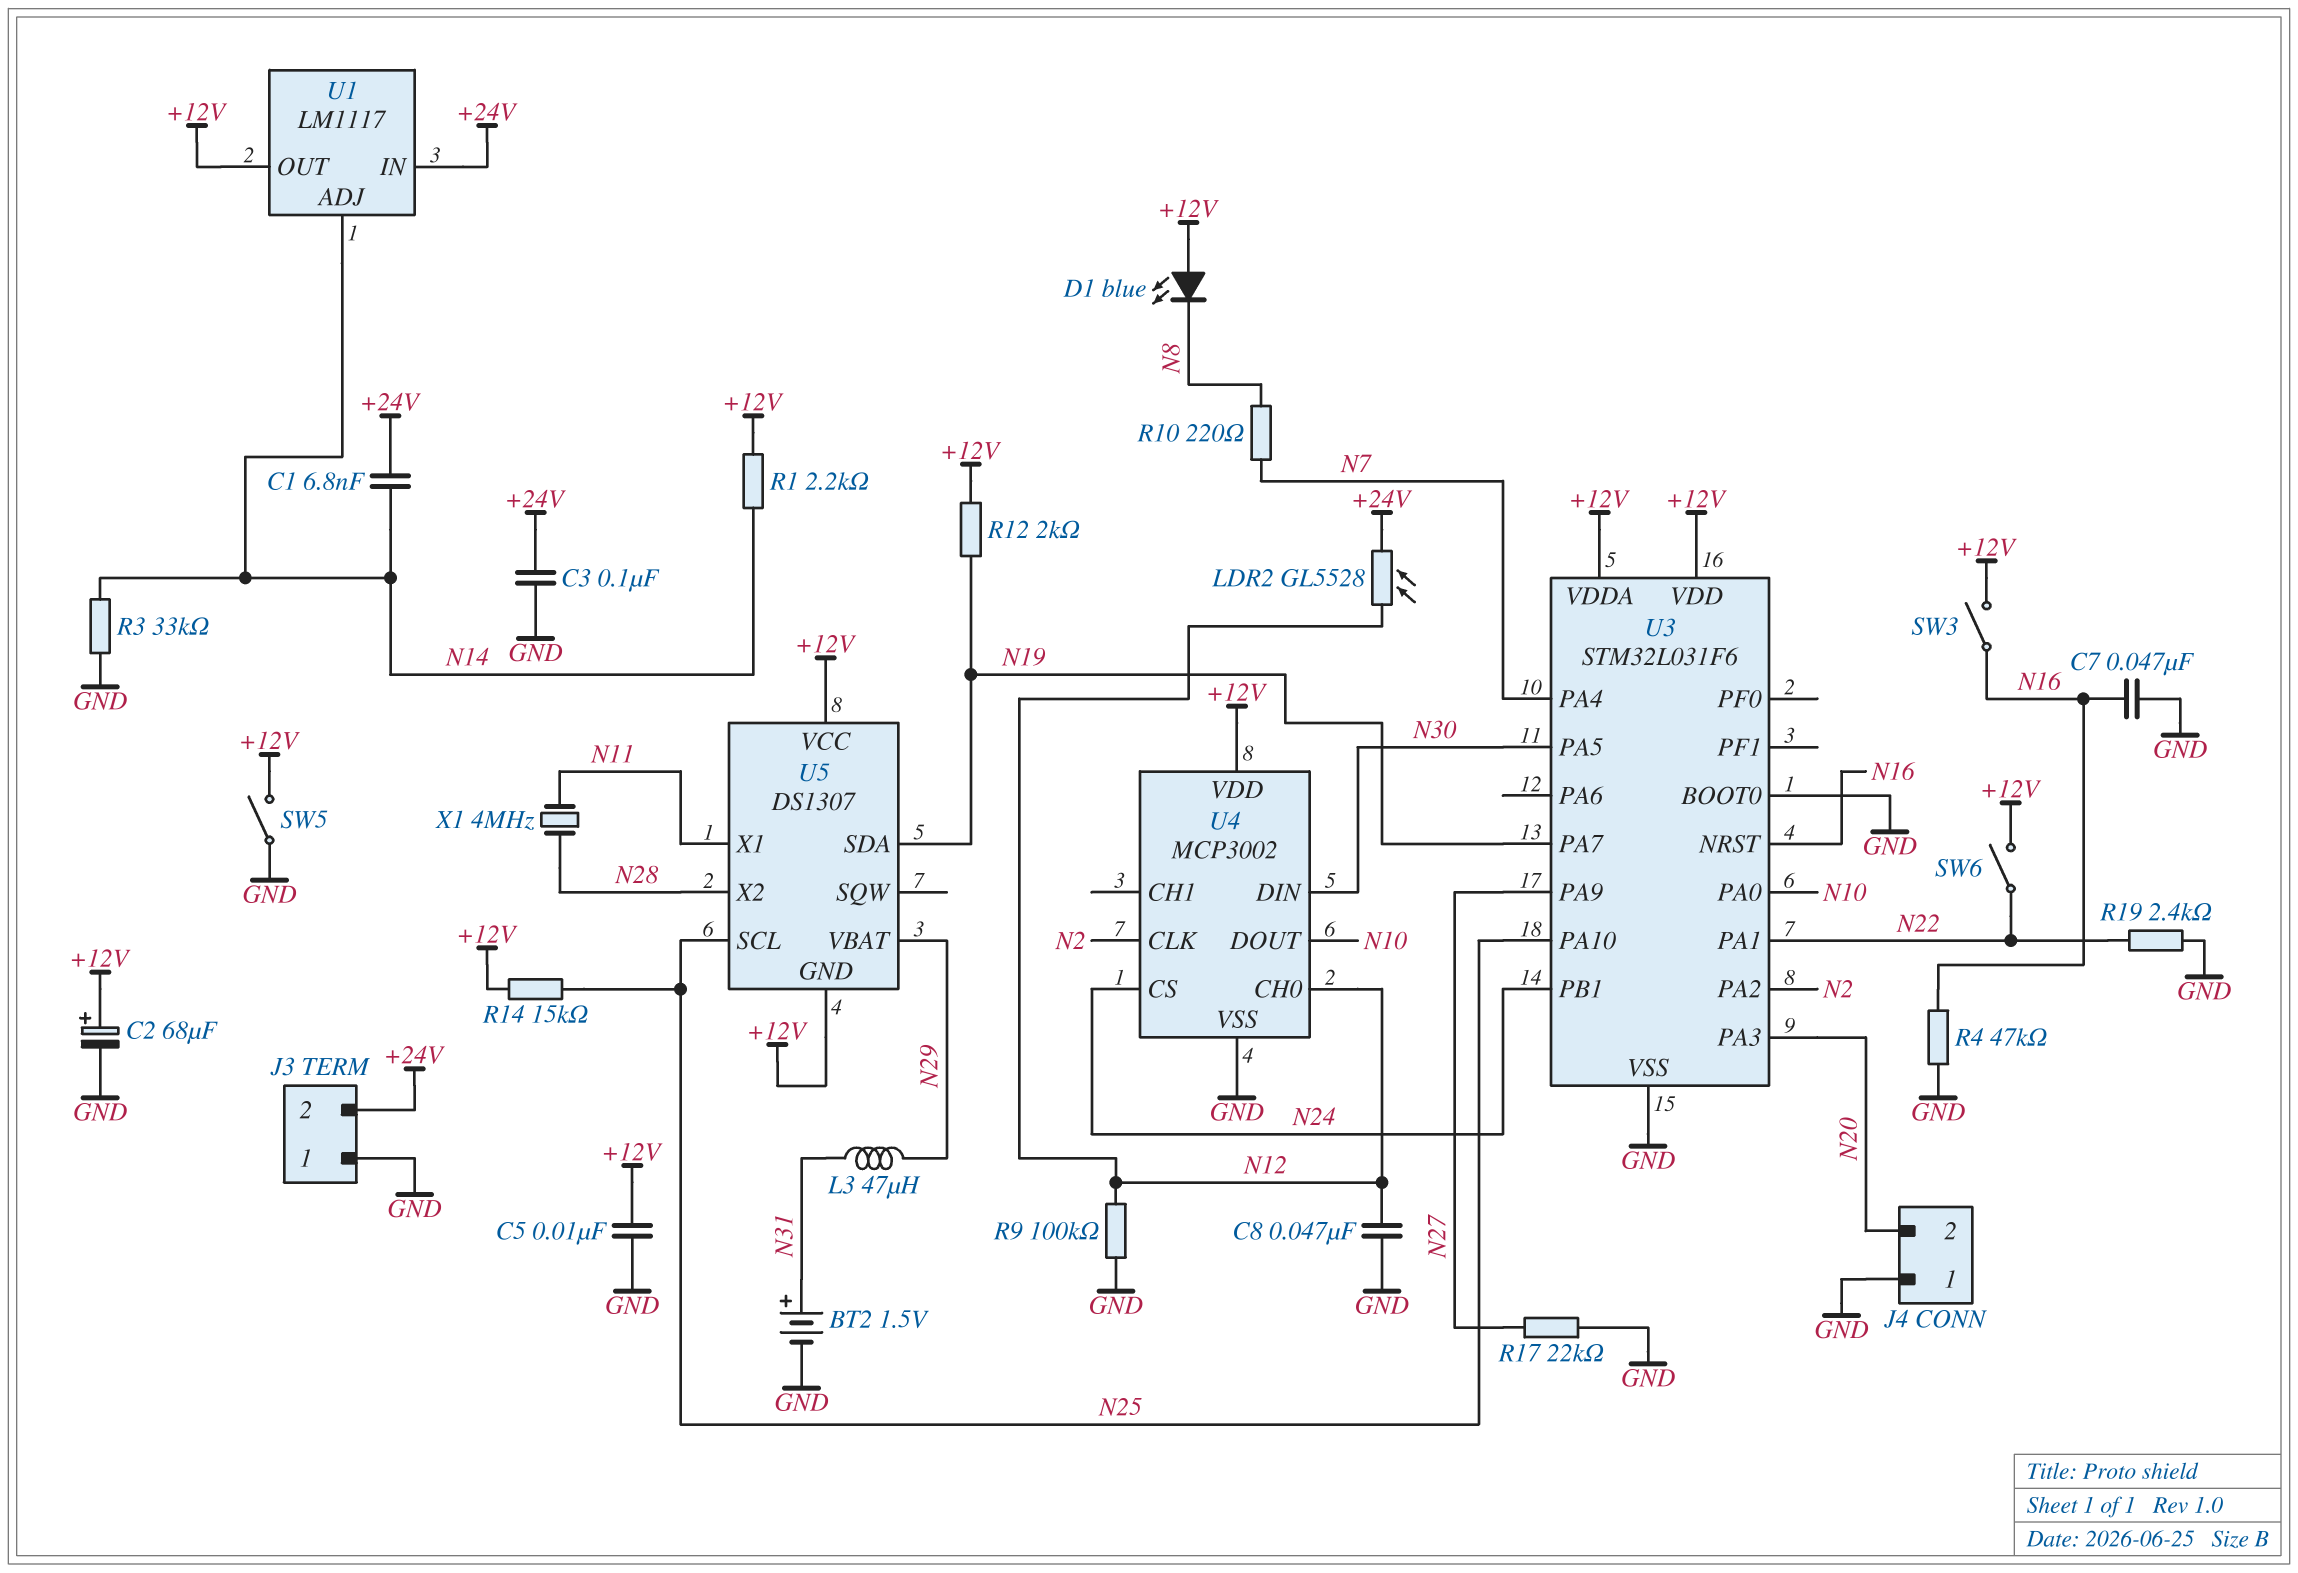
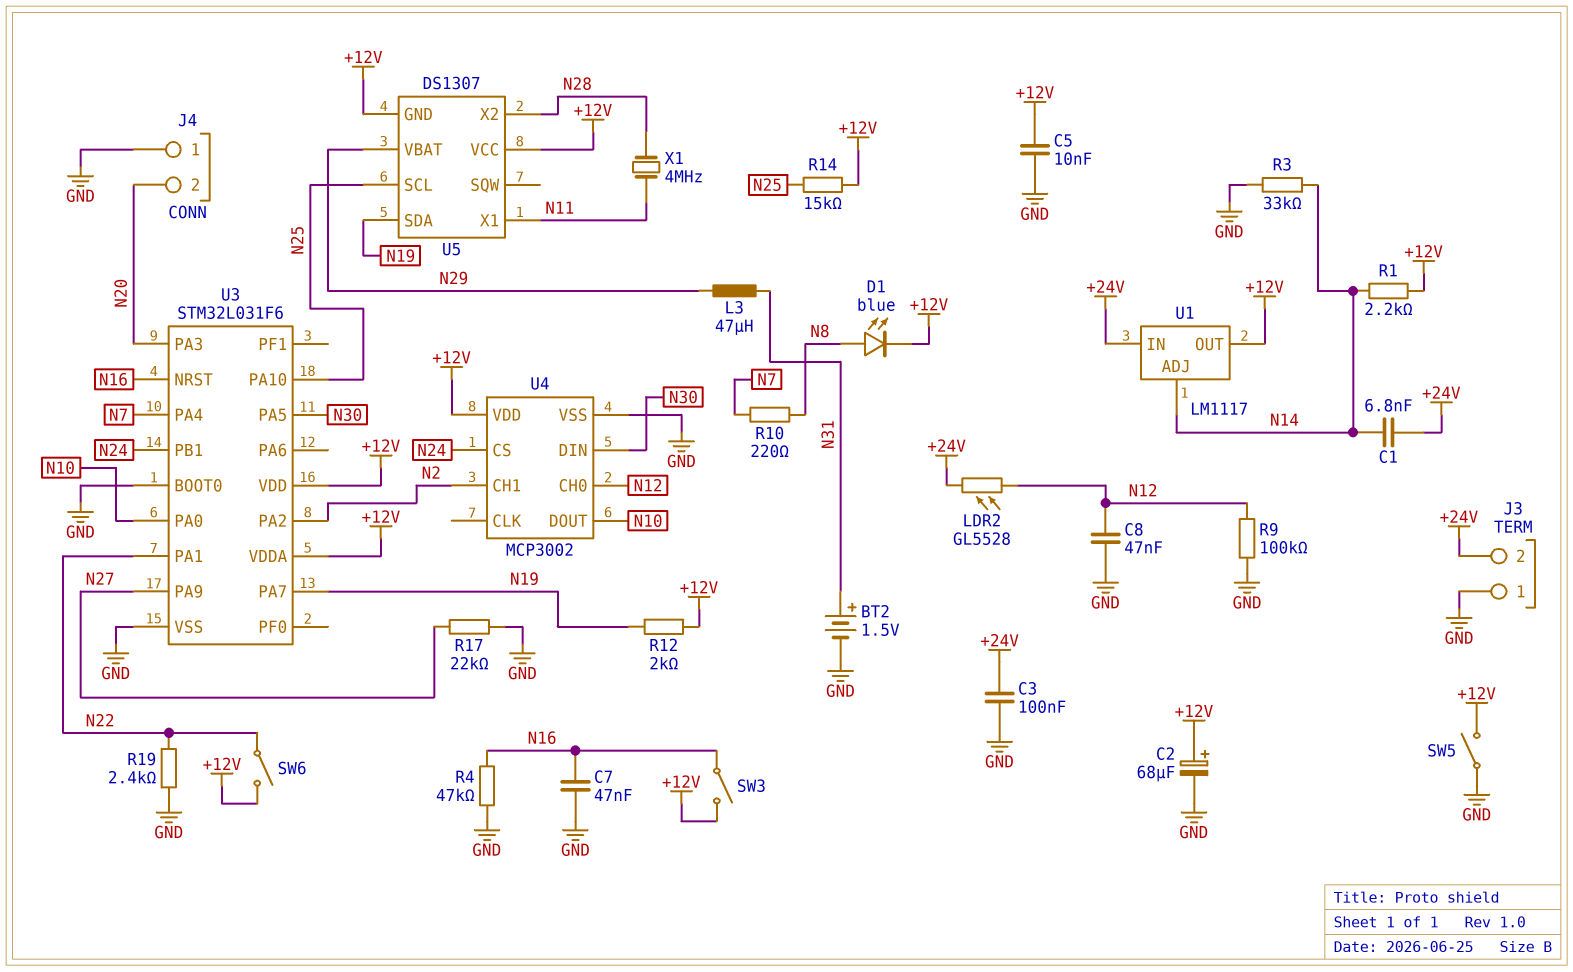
D1: LED blue (A +12V, K N8) -> LED blue (A N8, K +12V)
U4 pin CH1: none -> N2
U4 pin CLK: N2 -> none

